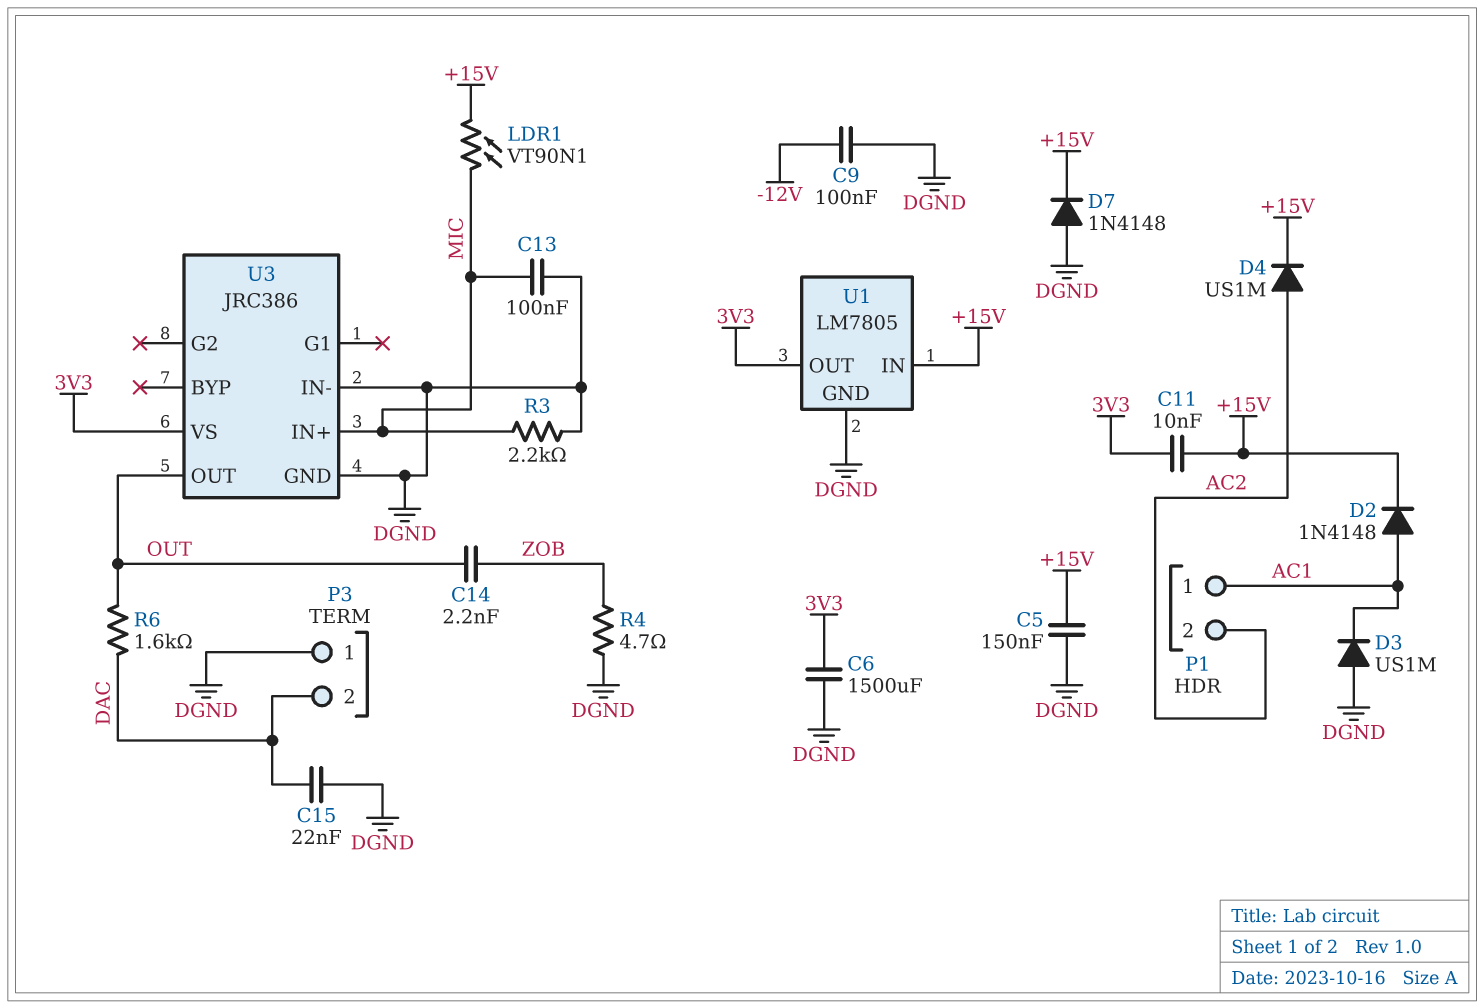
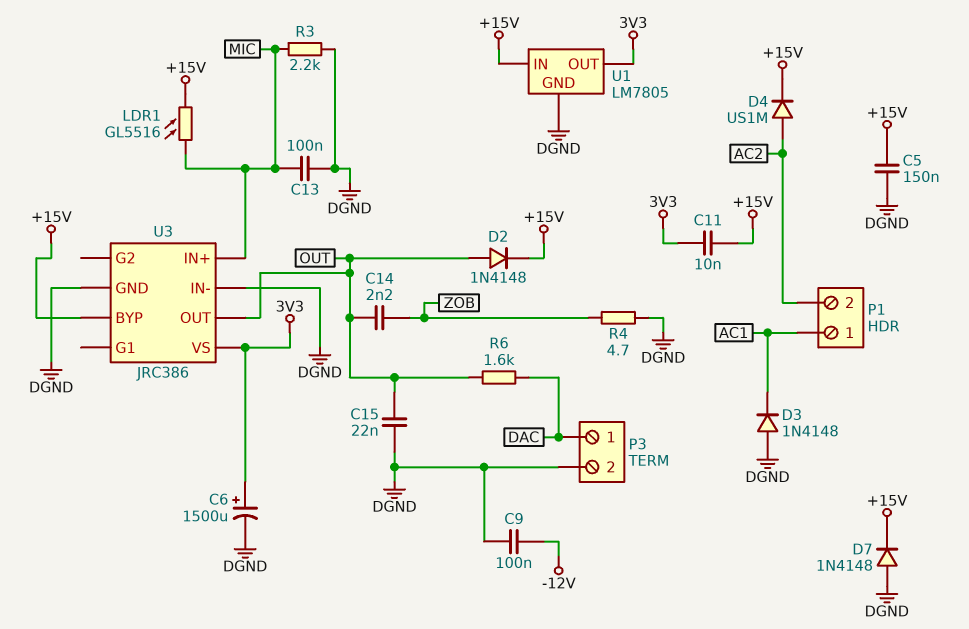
C6: 1500uF (3V3, DGND) -> 1500uF (plus 3V3, minus DGND)
C15: 22nF (DAC, DGND) -> 22nF (DGND, OUT)
D2: diode 1N4148 (A AC1, K +15V) -> diode 1N4148 (A OUT, K +15V)
D3: diode US1M (A DGND, K AC1) -> diode 1N4148 (A DGND, K AC1)
LDR1: VT90N1 (+15V, MIC) -> GL5516 (+15V, MIC)
P3 pin 1: DGND -> DAC
P3 pin 2: DAC -> DGND
U3 pin BYP: none -> +15V

